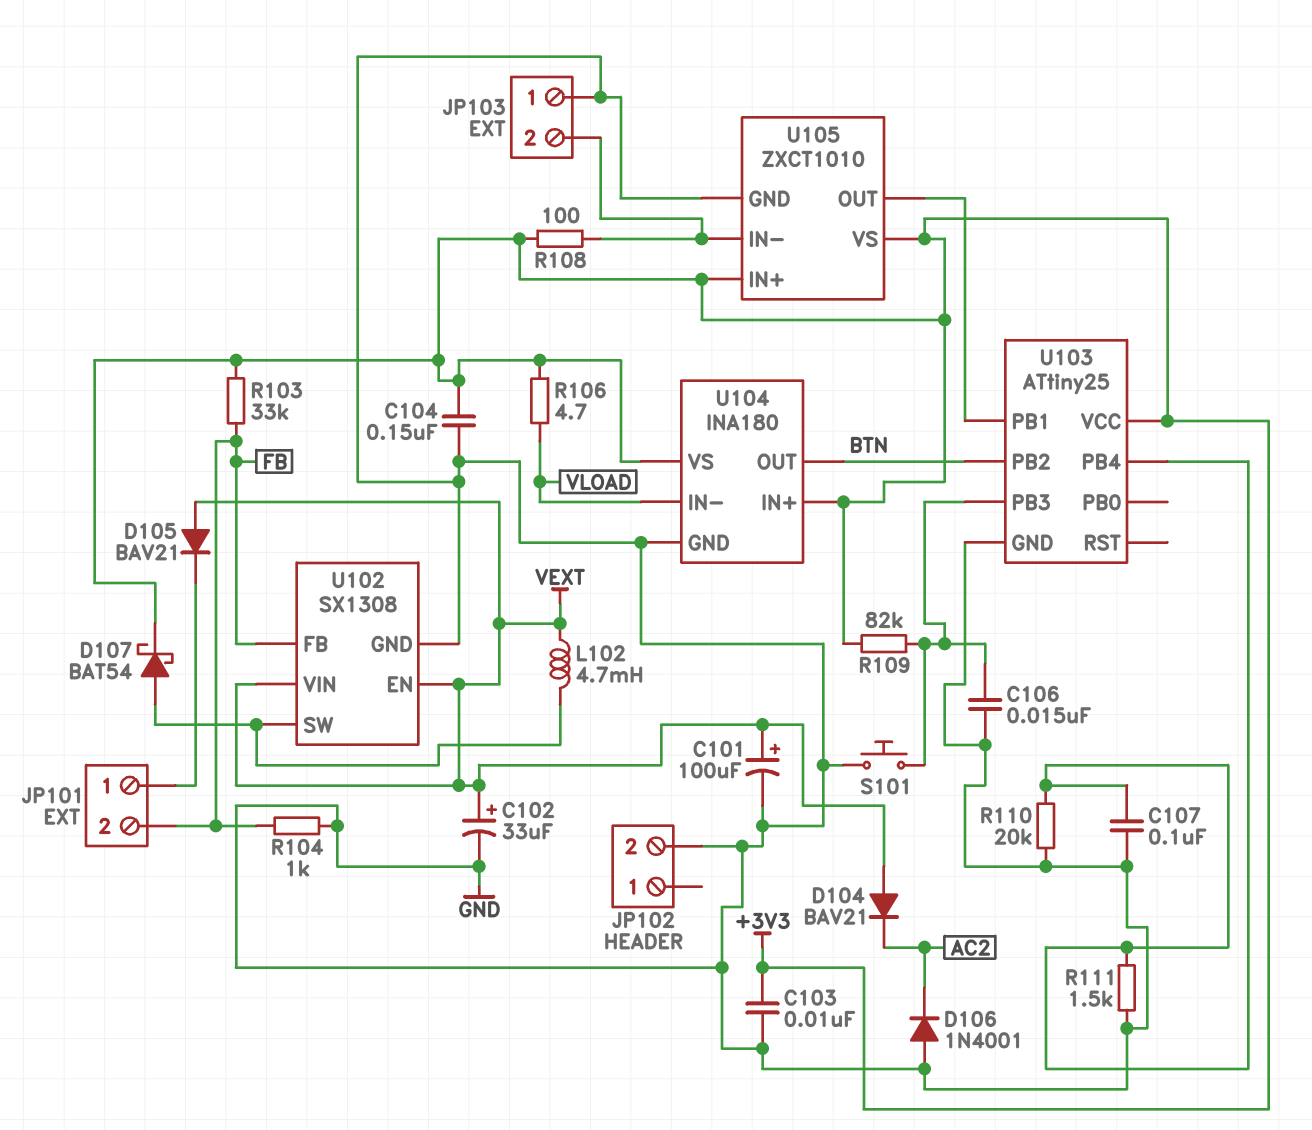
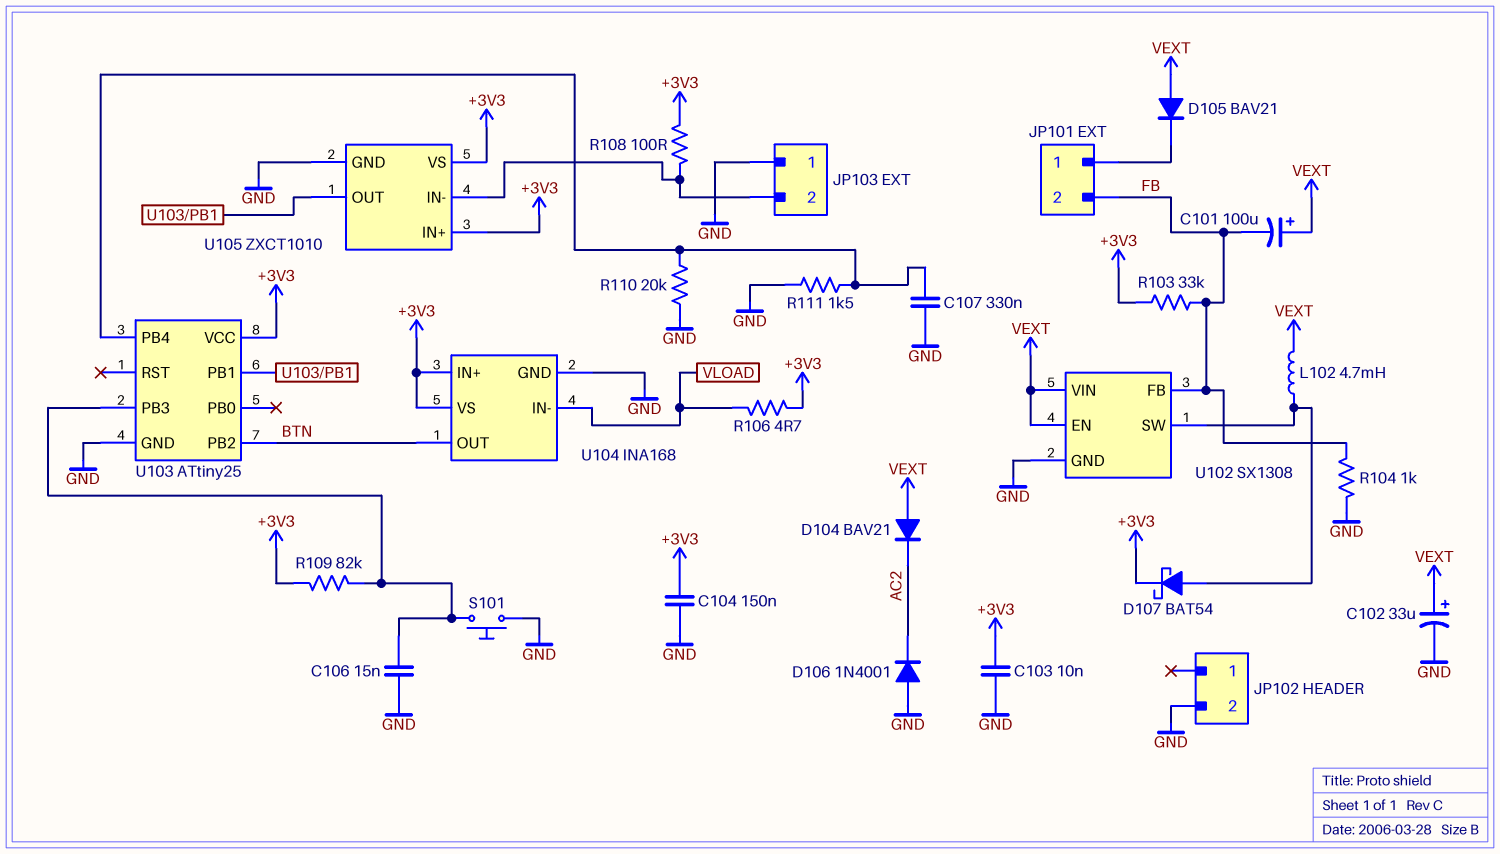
C101: 100uF (plus VEXT, minus GND) -> 100uF (plus VEXT, minus FB)
C107: 100nF (GND, U103/PB4) -> 330nF (GND, U103/PB4)
U104: INA180 -> INA168

